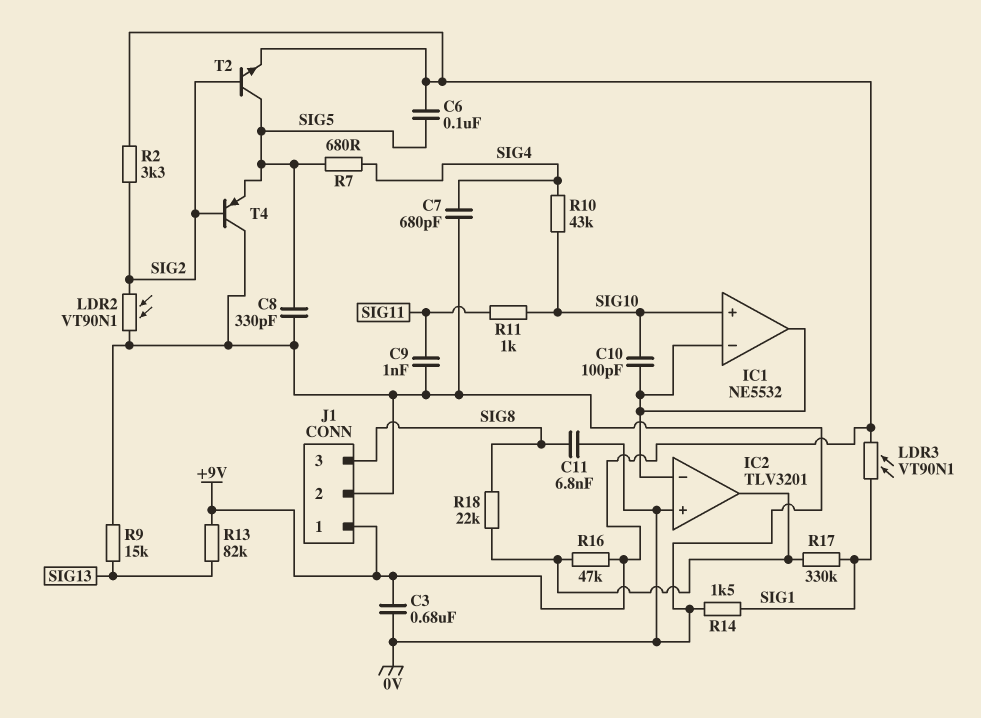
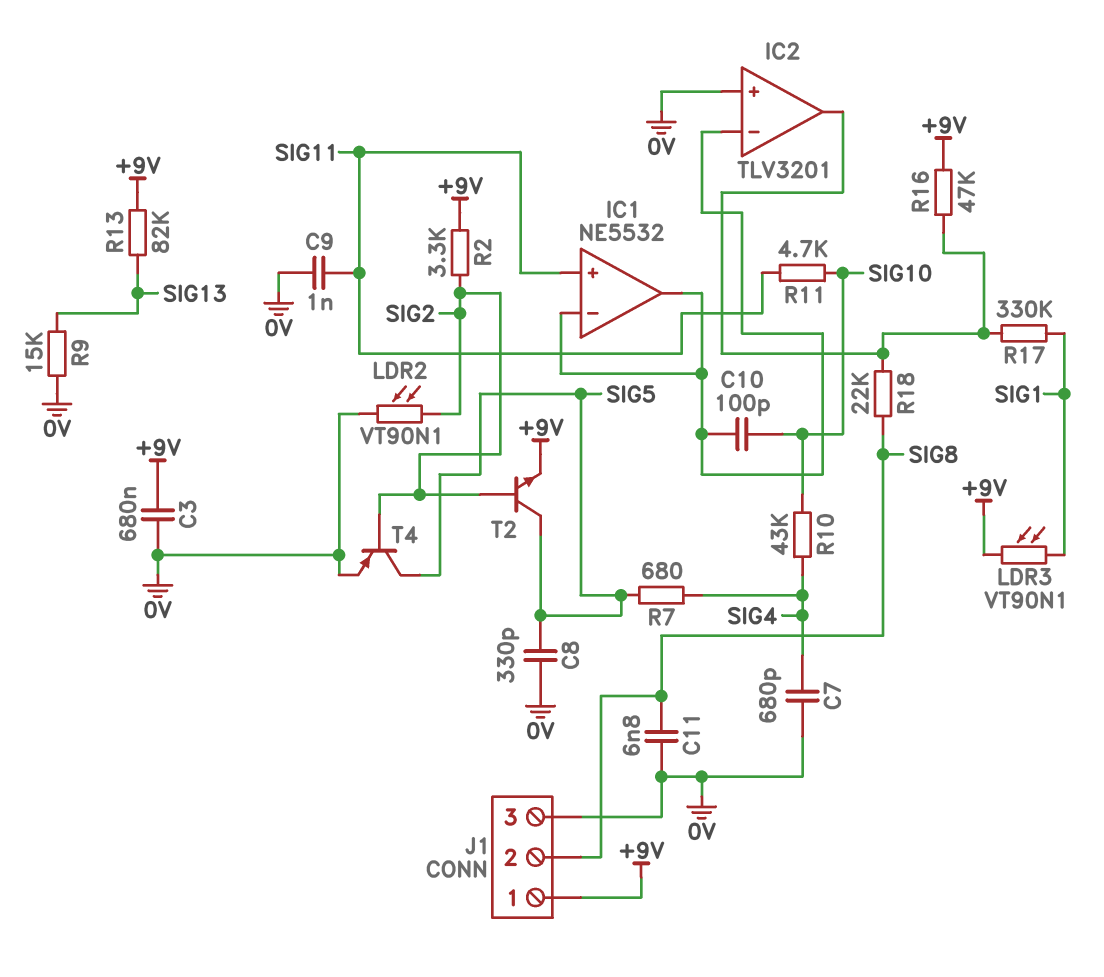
C6: 100nF (+9V, SIG5) -> none
IC1 pin in+: SIG10 -> SIG11
J1 pin 2: 0V -> SIG8
J1 pin 3: SIG8 -> 0V
R11: 1k (SIG10, SIG11) -> 4.7k (SIG10, SIG11)
R14: 1.5k (0V, SIG1) -> none
T4: PNP (B SIG2, C 0V, E SIG5) -> PNP (B SIG2, C SIG5, E 0V)

